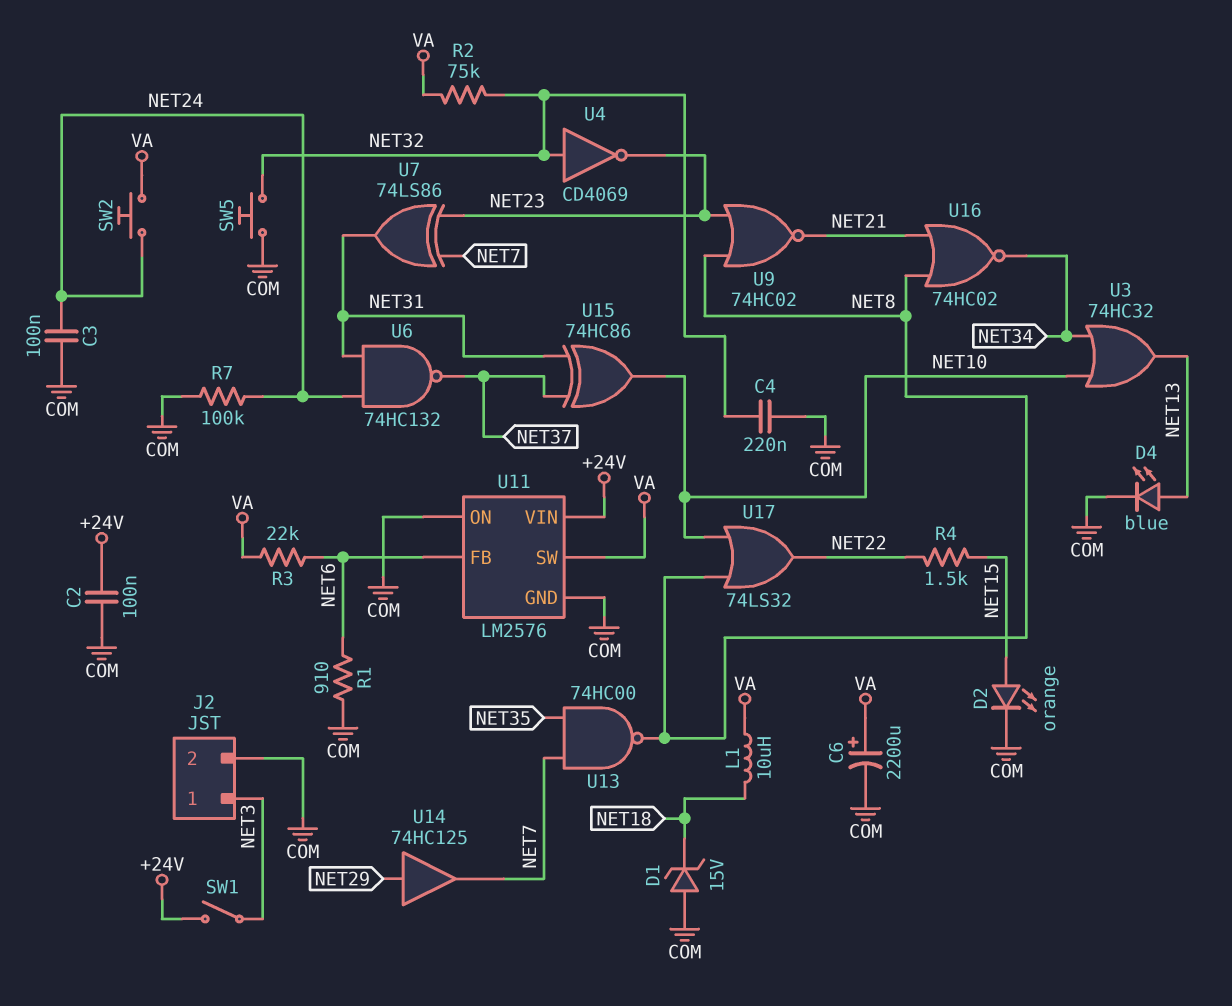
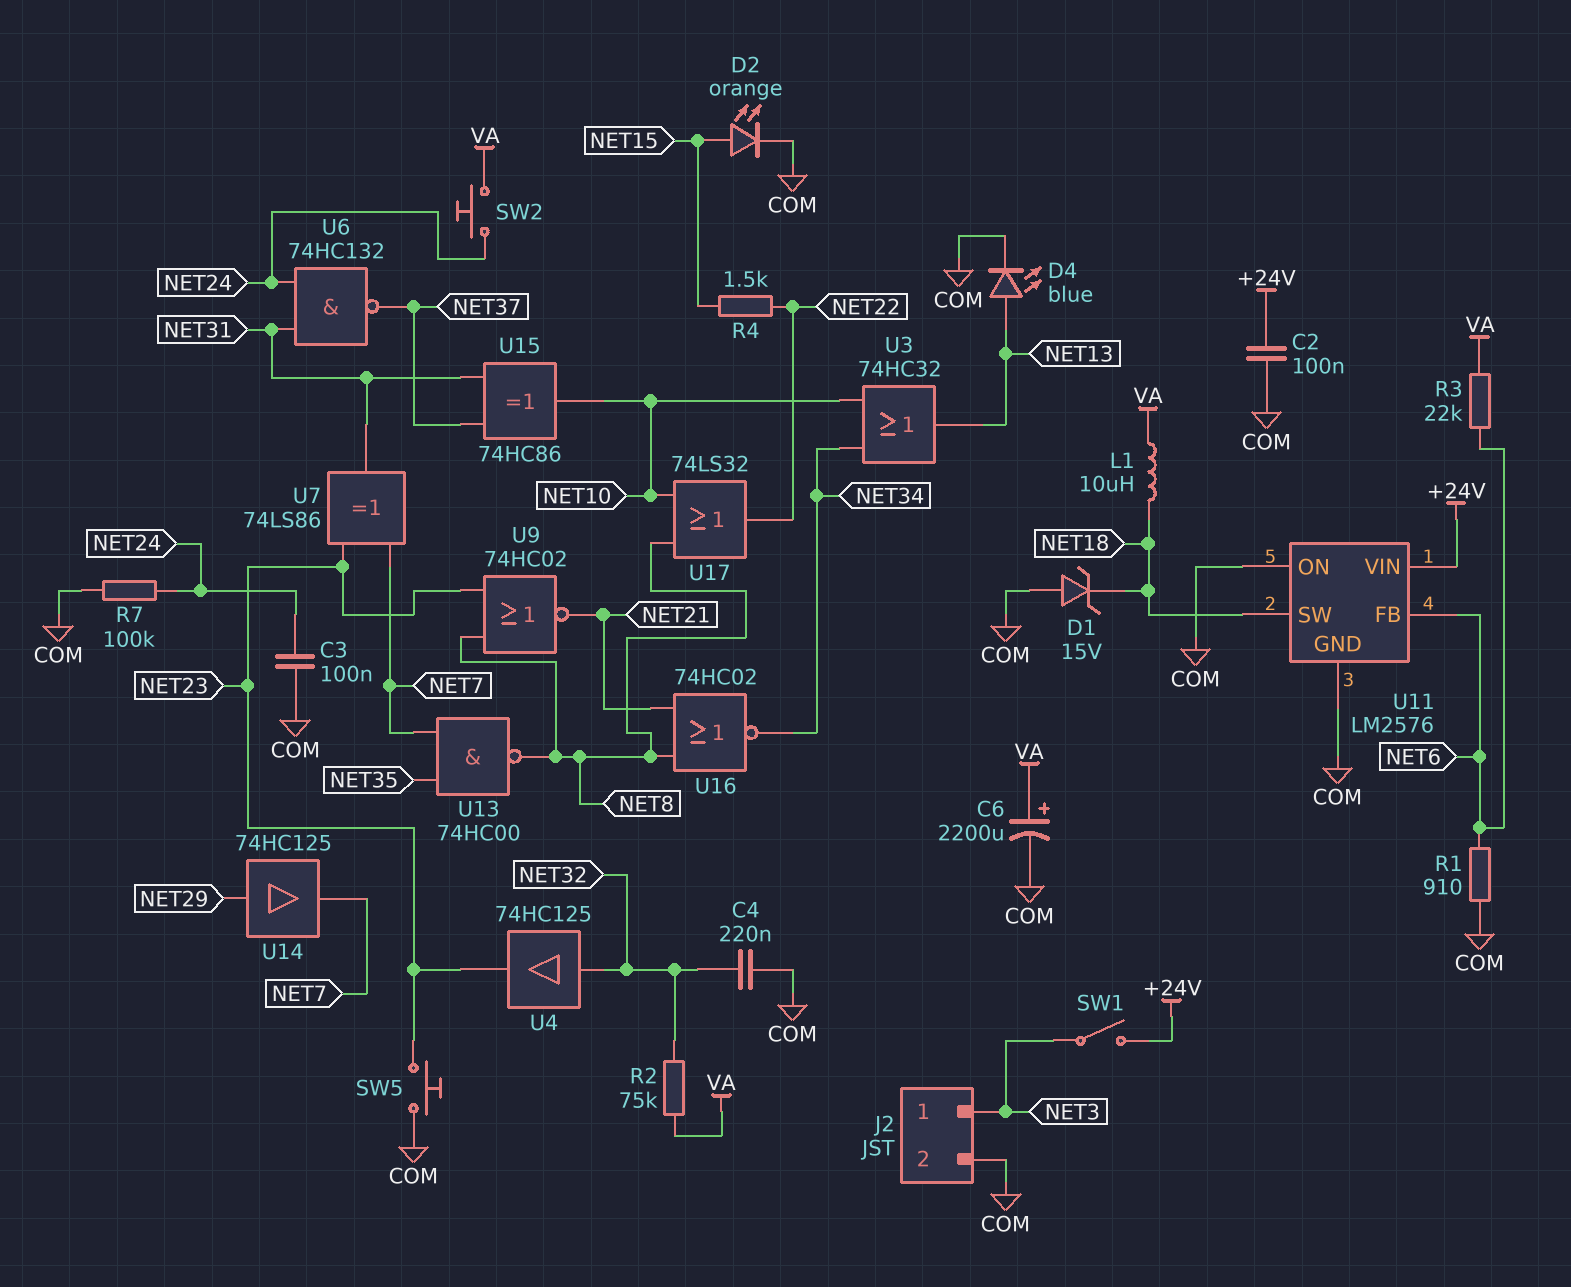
SW5: button (COM, NET32) -> button (COM, NET23)
U4: NOT CD4069 (in NET32, out NET23) -> buffer 74HC125 (in NET32, out NET23)
U11 pin SW: VA -> NET18

